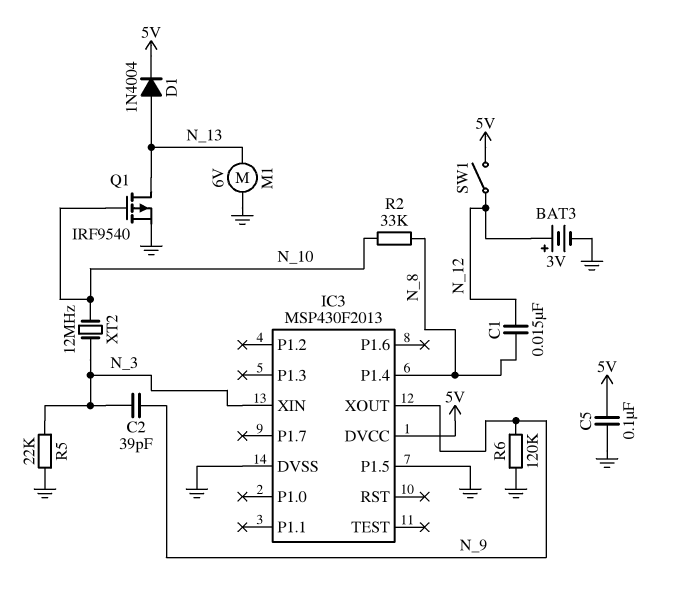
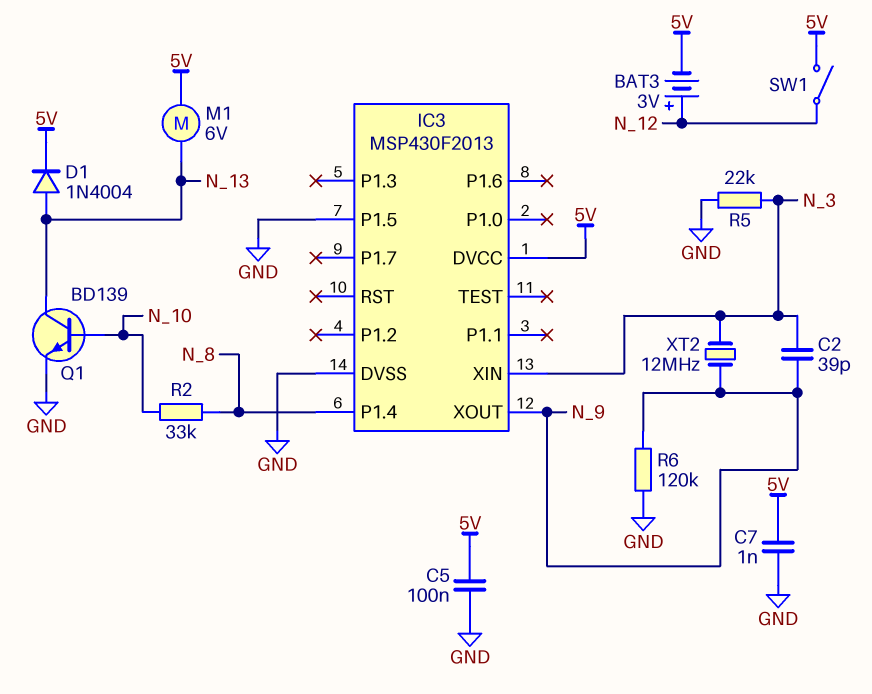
BAT3: 3V (plus N_12, minus GND) -> 3V (plus N_12, minus 5V)
C1: 15nF (N_8, N_12) -> none
C7: none -> 1nF (5V, GND)
M1: motor 6V (GND, N_13) -> motor 6V (5V, N_13)
Q1: PMOS IRF9540 (G N_10, D N_13, S GND) -> NPN BD139 (B N_10, C N_13, E GND)
XT2: 12MHz (N_3, N_10) -> 12MHz (N_3, N_9)

